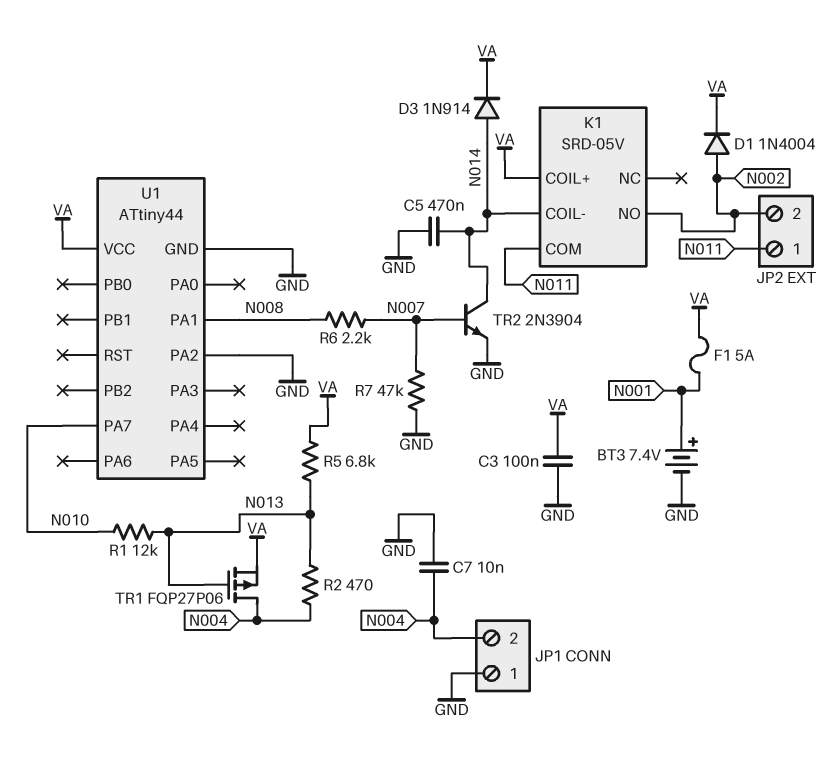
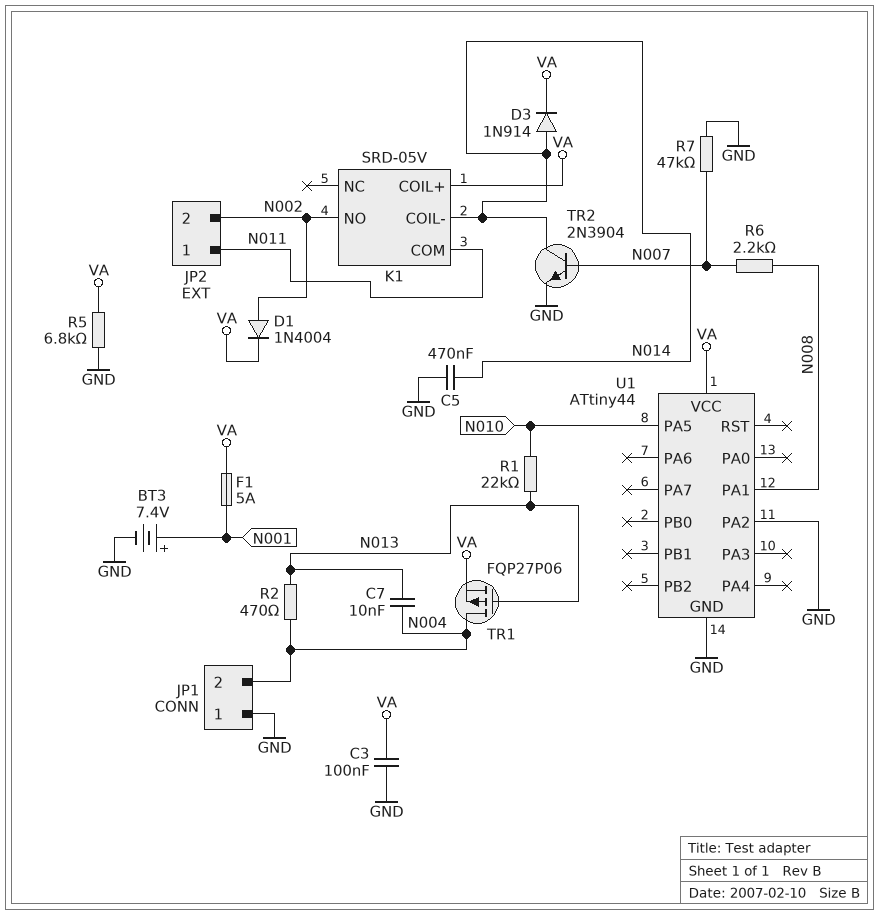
C7: 10nF (GND, N004) -> 10nF (N004, N013)
R1: 12k (N010, N013) -> 22k (N010, N013)
R5: 6.8k (N013, VA) -> 6.8k (GND, VA)
U1 pin PA5: none -> N010
U1 pin PA7: N010 -> none

